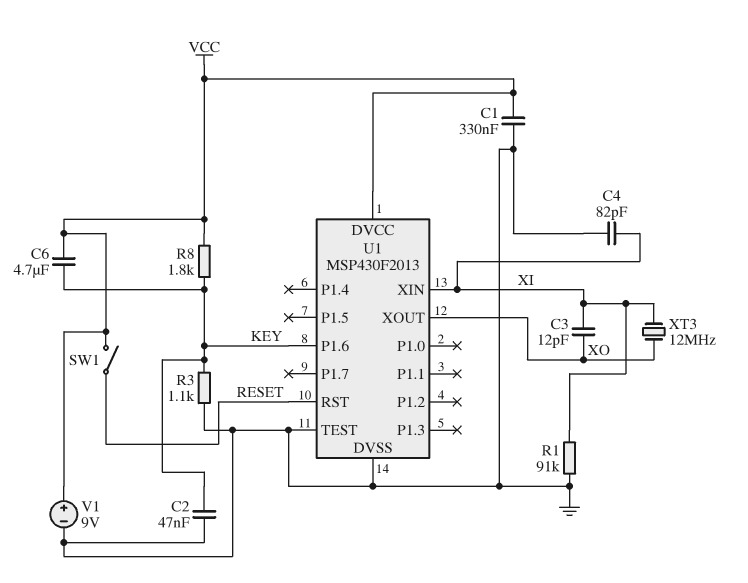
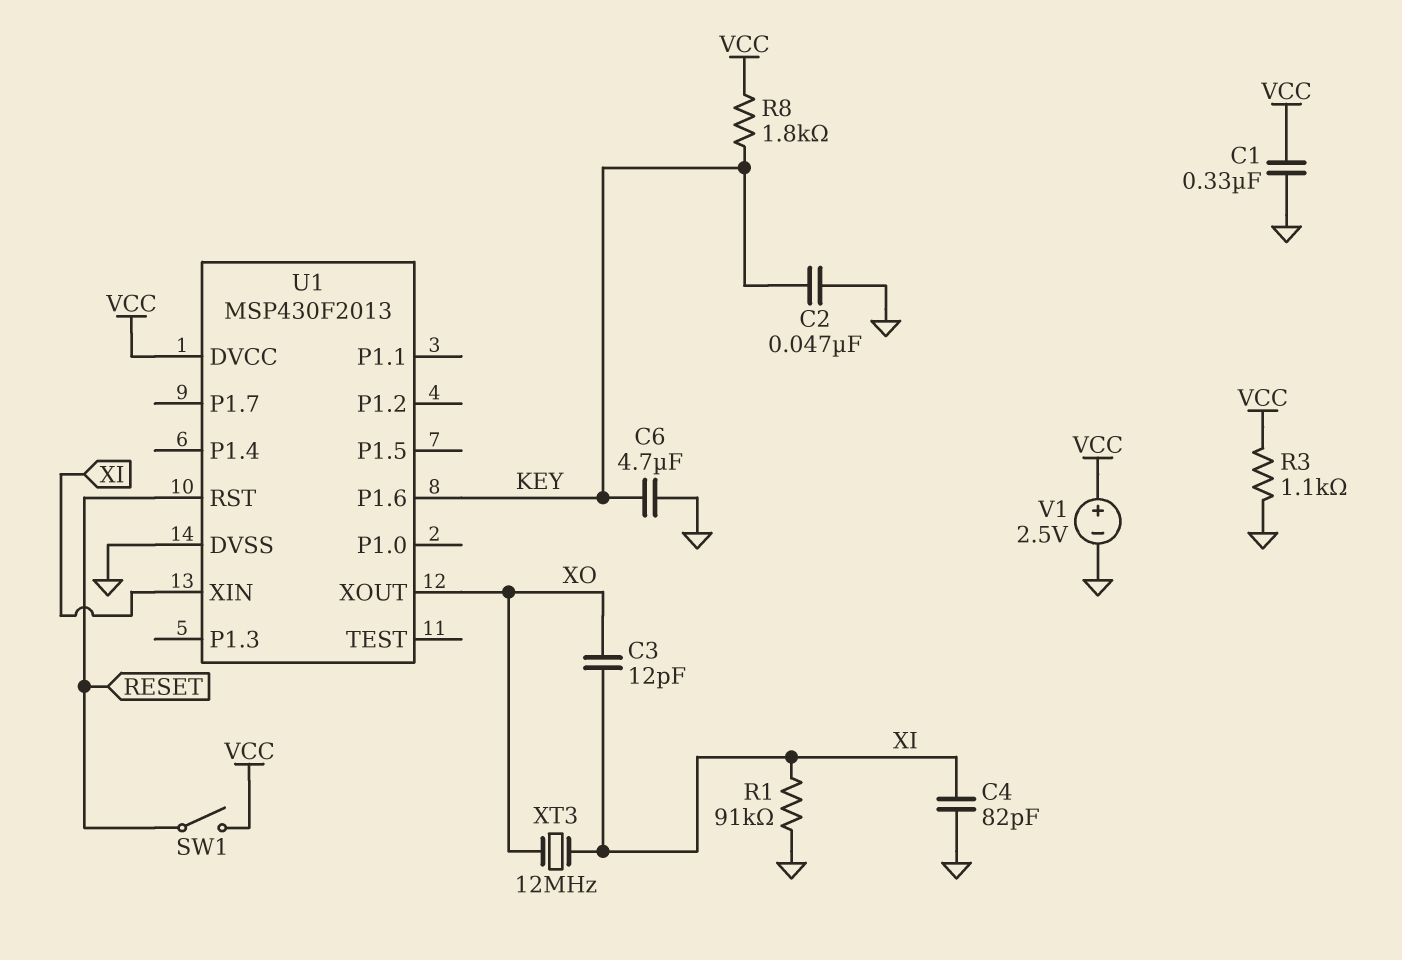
C6: 4.7uF (KEY, VCC) -> 4.7uF (GND, KEY)
R3: 1.1k (GND, KEY) -> 1.1k (GND, VCC)
U1 pin TEST: GND -> none
V1: 9V (plus VCC, minus GND) -> 2.5V (plus VCC, minus GND)

